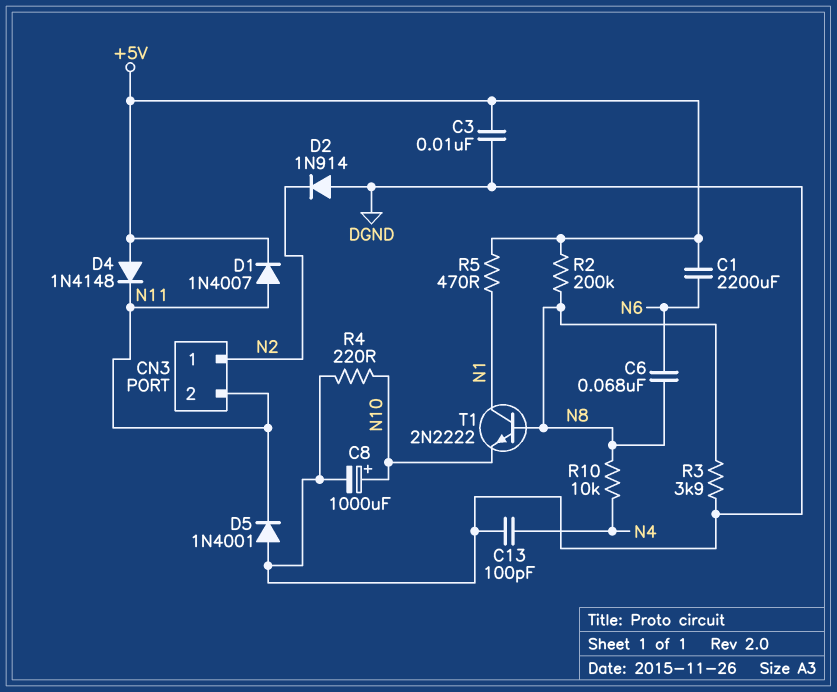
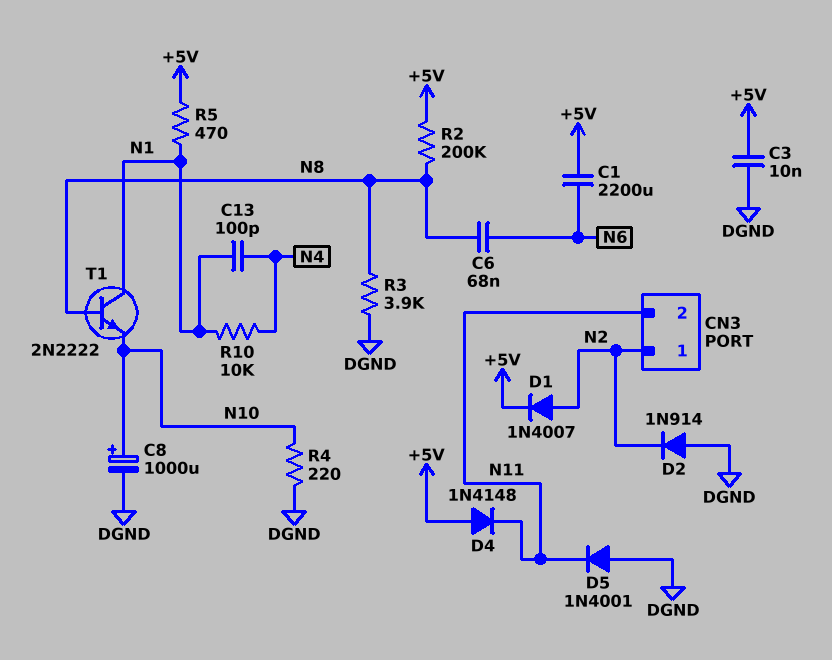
C13: 100pF (DGND, N4) -> 100pF (N1, N4)
D1: diode 1N4007 (A N11, K +5V) -> diode 1N4007 (A N2, K +5V)
R10: 10k (N4, N8) -> 10k (N1, N4)

